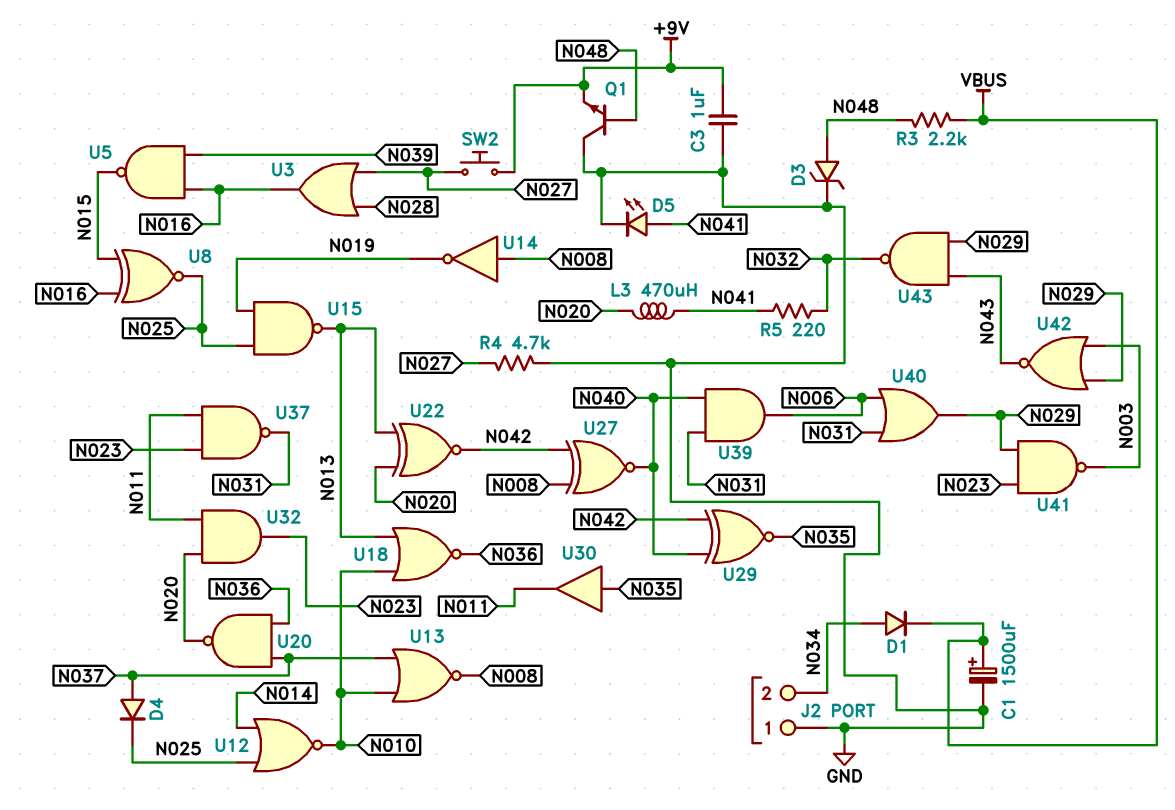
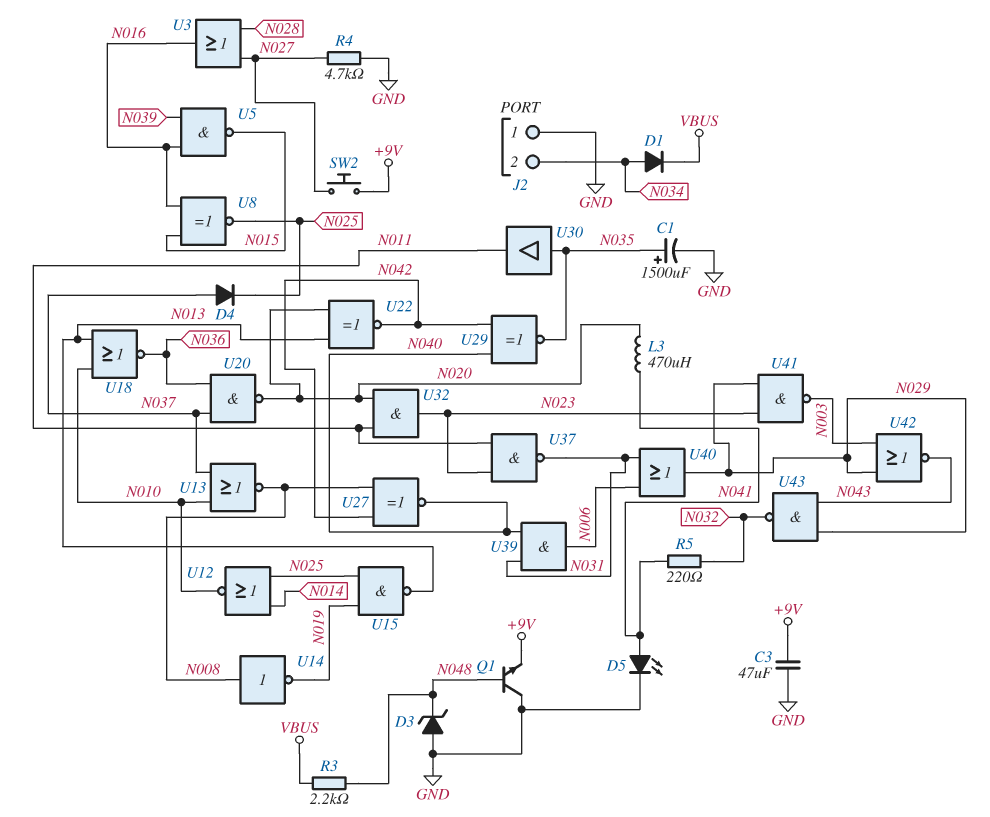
C1: 1500uF (plus VBUS, minus GND) -> 1500uF (plus N035, minus GND)
C3: 1uF (+9V, GND) -> 47uF (+9V, GND)
D3: zener (A N048, K GND) -> zener (A GND, K N048)

